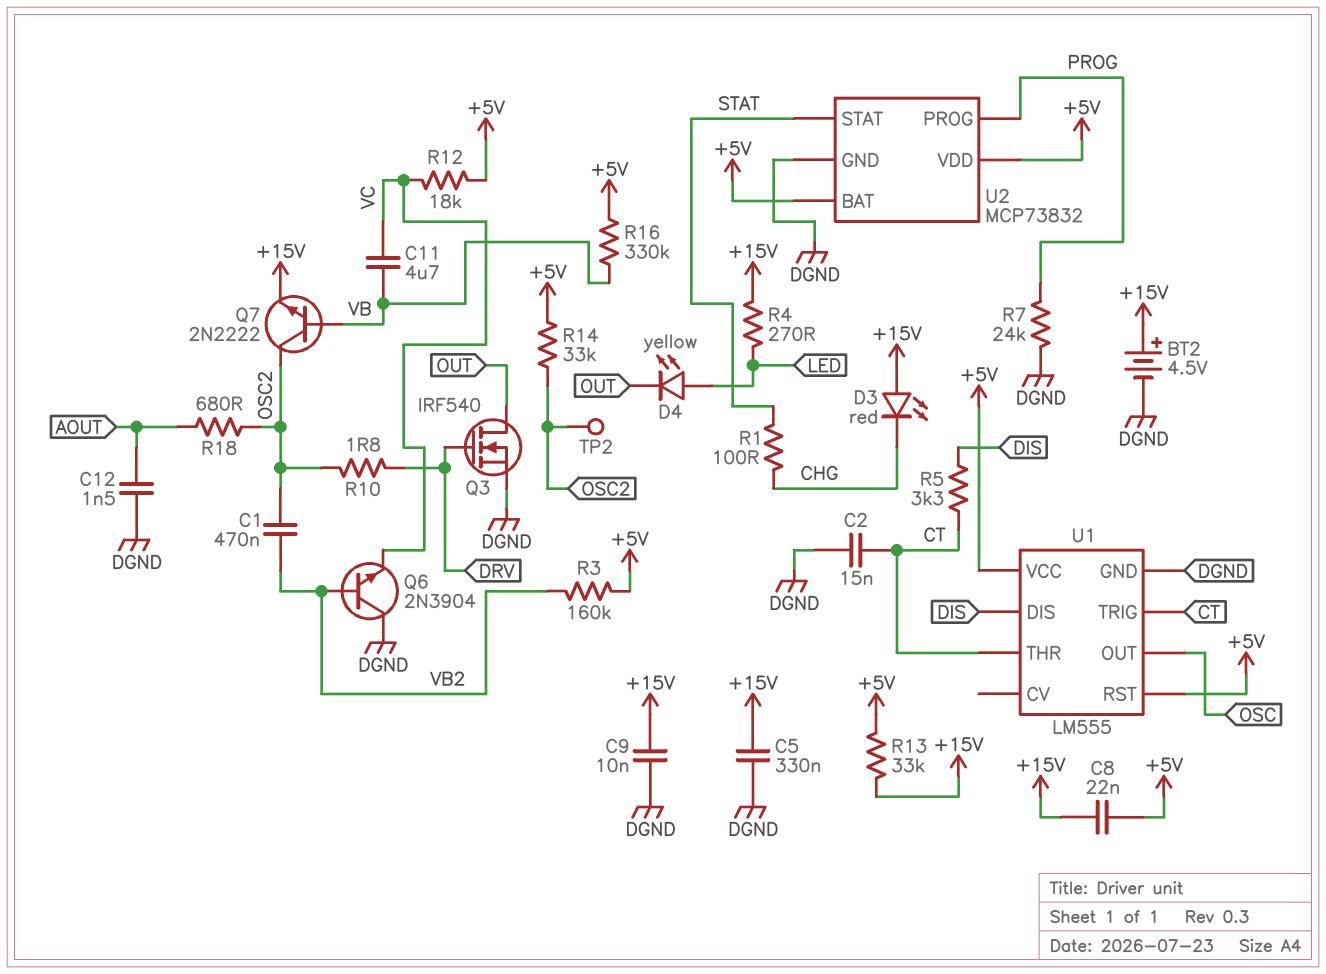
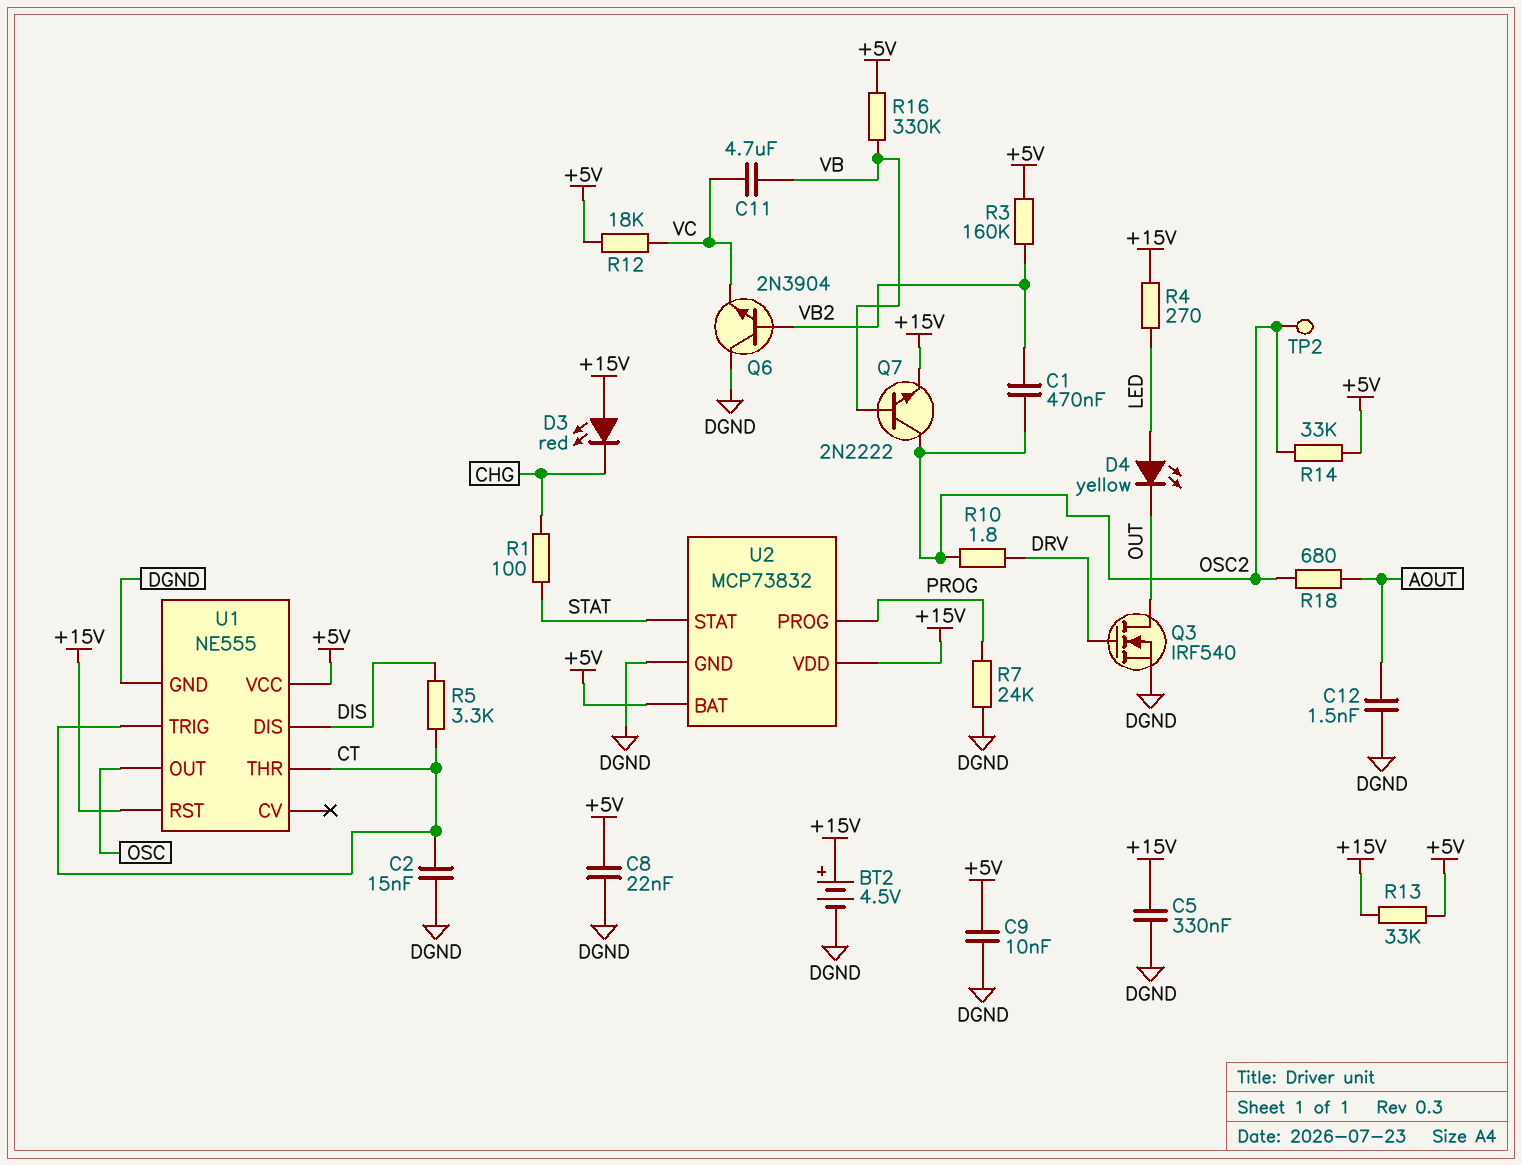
C8: 22nF (+5V, +15V) -> 22nF (+5V, DGND)
C9: 10nF (+15V, DGND) -> 10nF (+5V, DGND)
U1: LM555 -> NE555
U1 pin RST: +5V -> +15V
U2 pin VDD: +5V -> +15V

